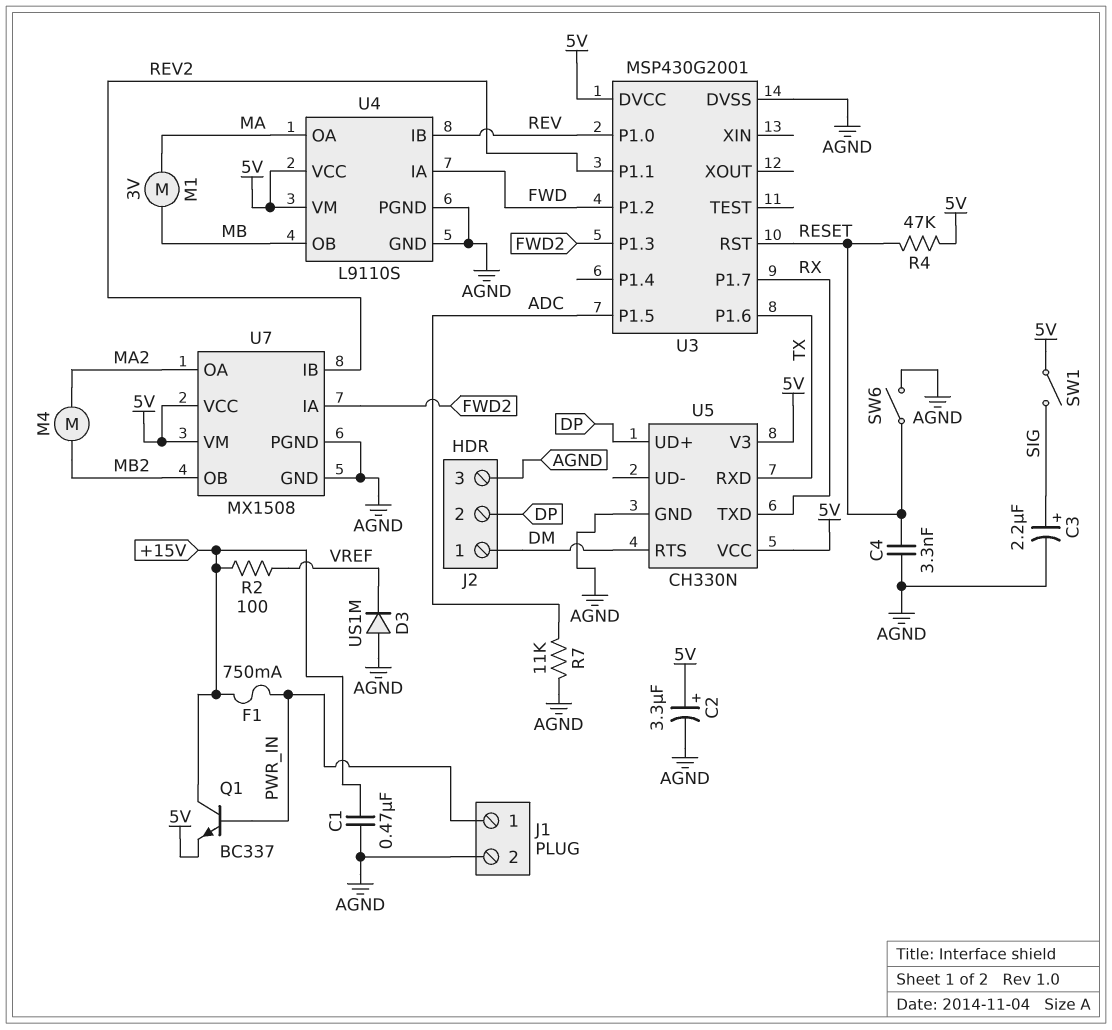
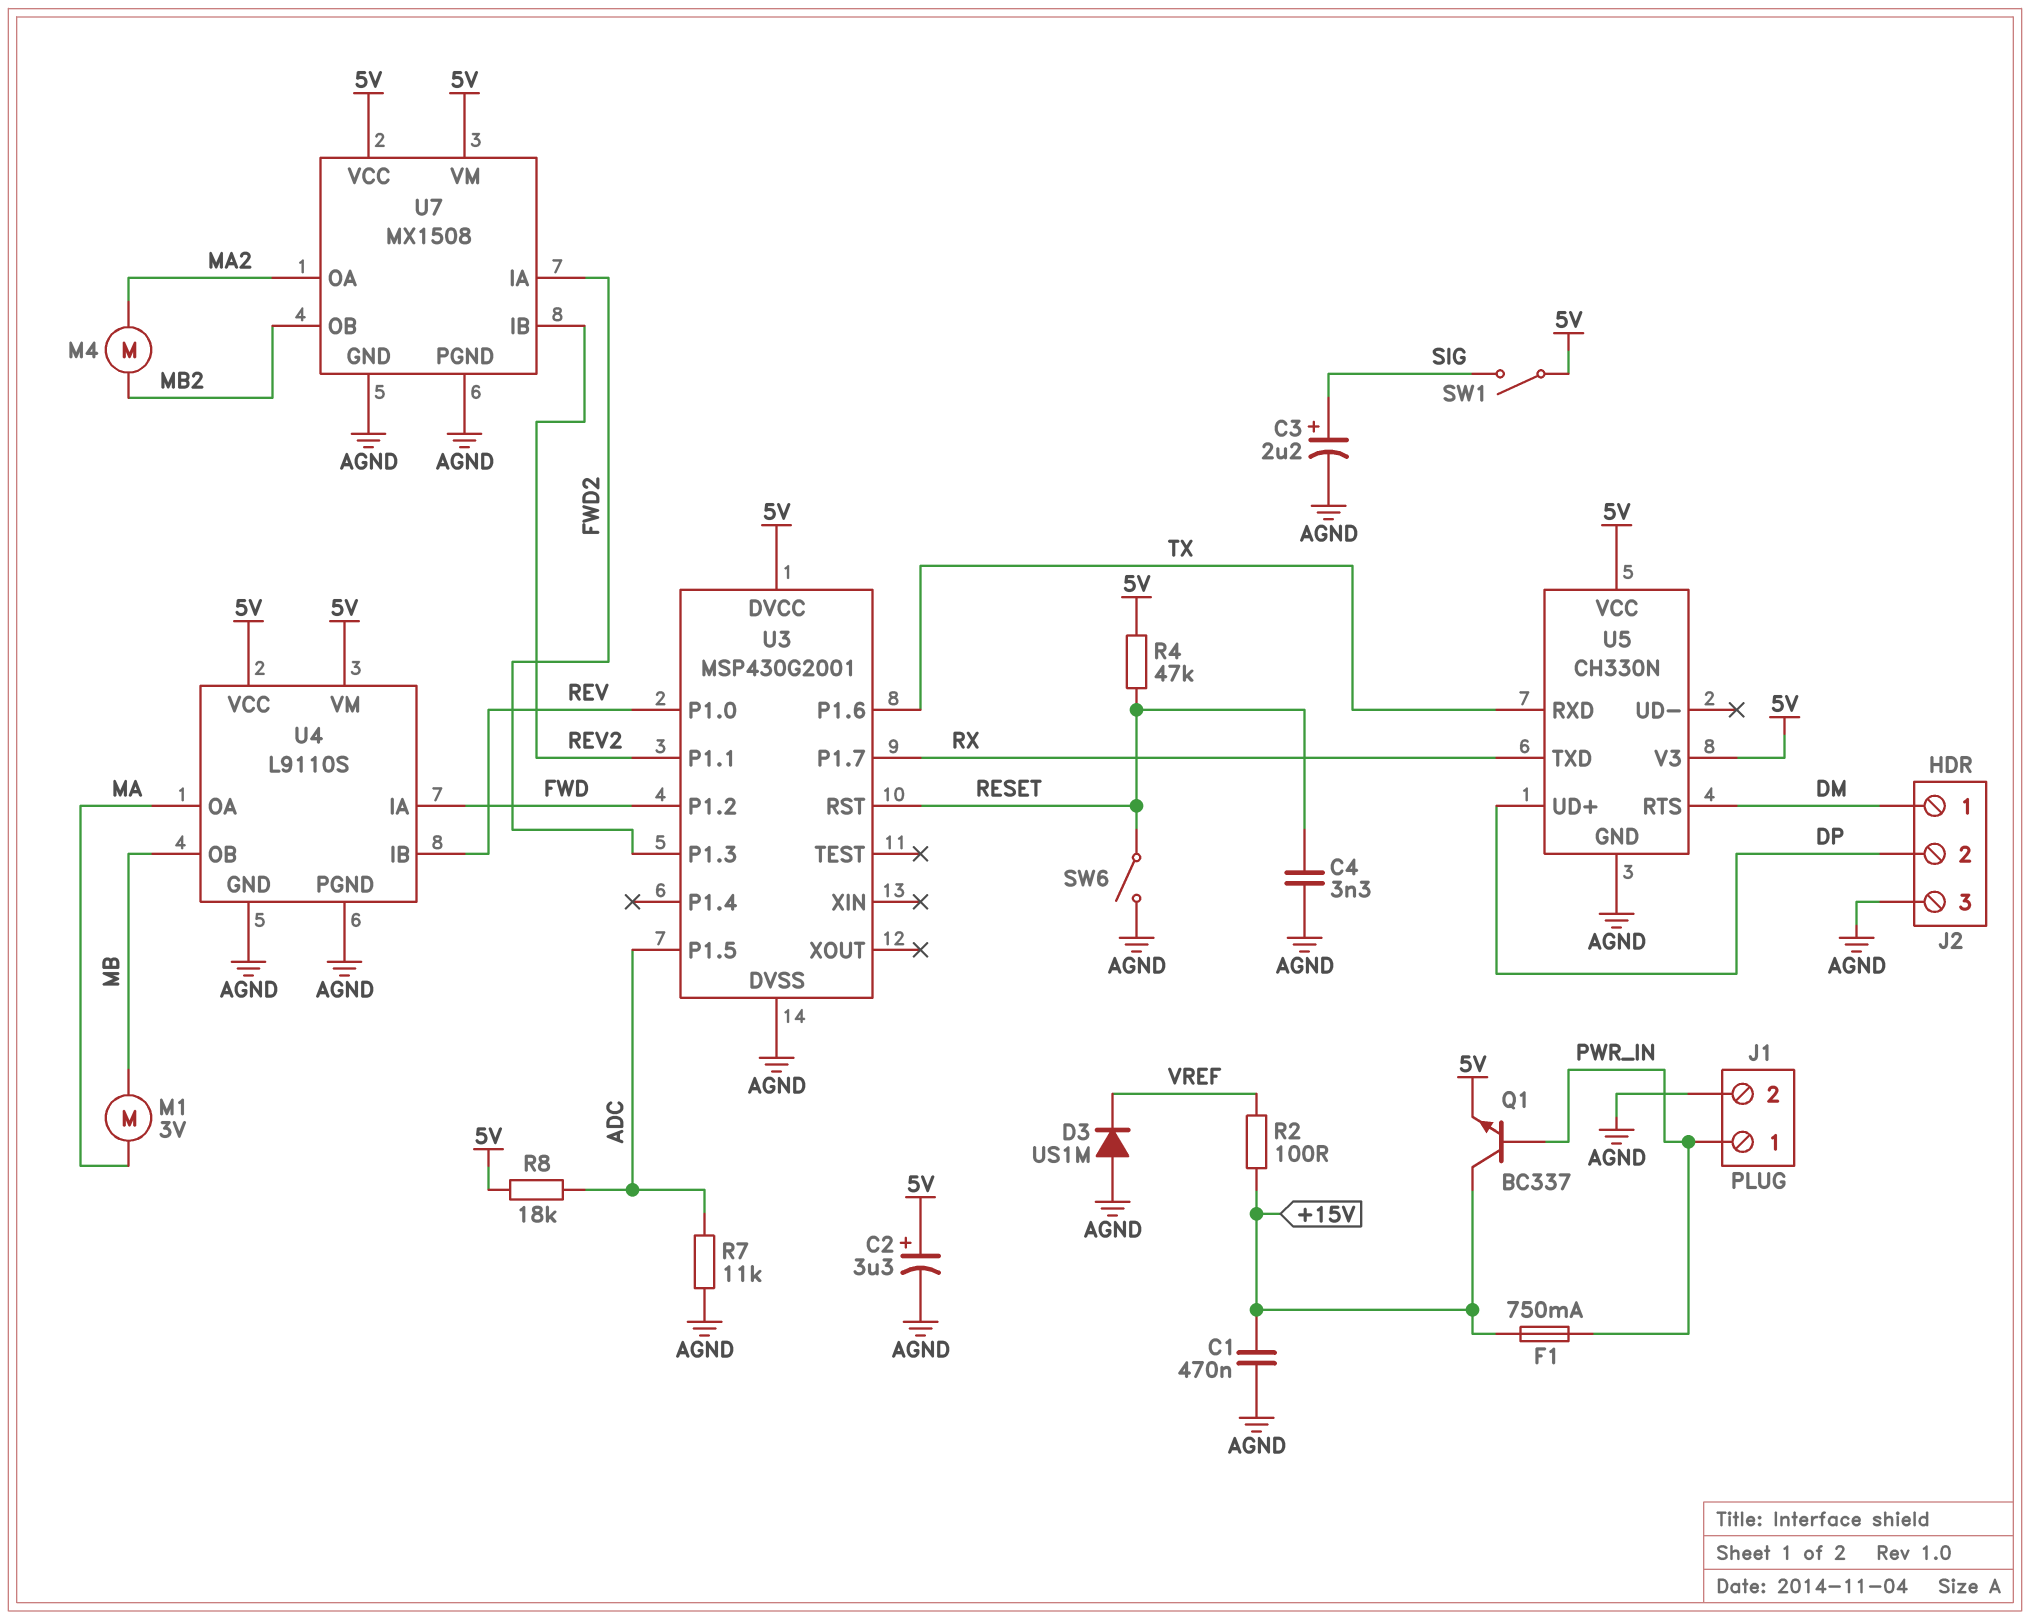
R8: none -> 18k (5V, ADC)

